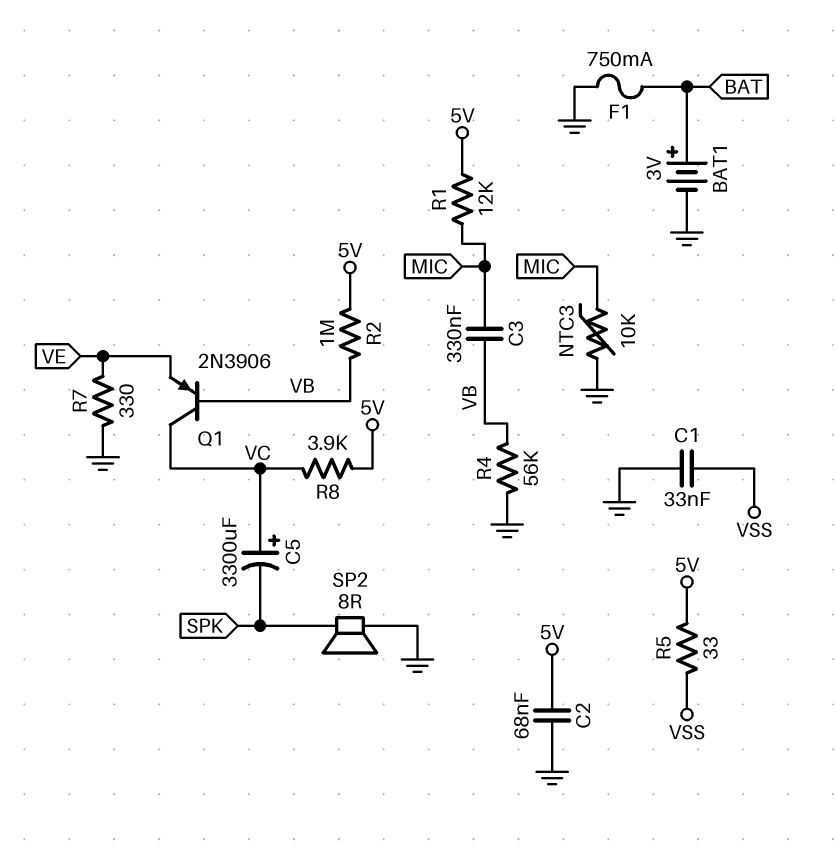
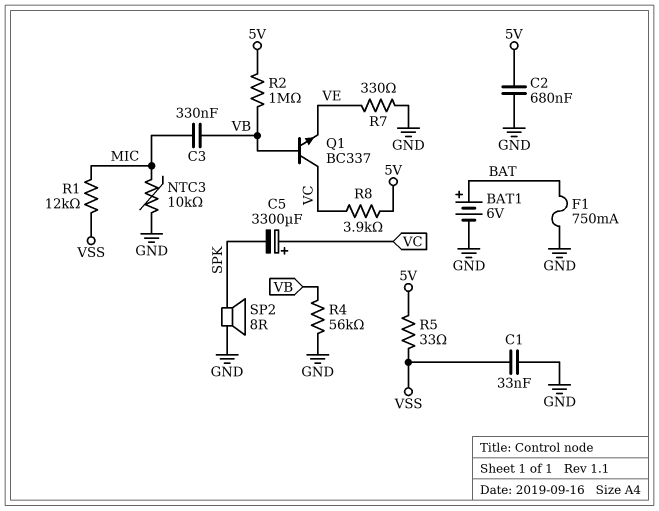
BAT1: 3V (plus BAT, minus GND) -> 6V (plus BAT, minus GND)
C2: 68nF (5V, GND) -> 680nF (5V, GND)
Q1: PNP 2N3906 (B VB, C VC, E VE) -> NPN BC337 (B VB, C VC, E VE)
R1: 12k (5V, MIC) -> 12k (MIC, VSS)

